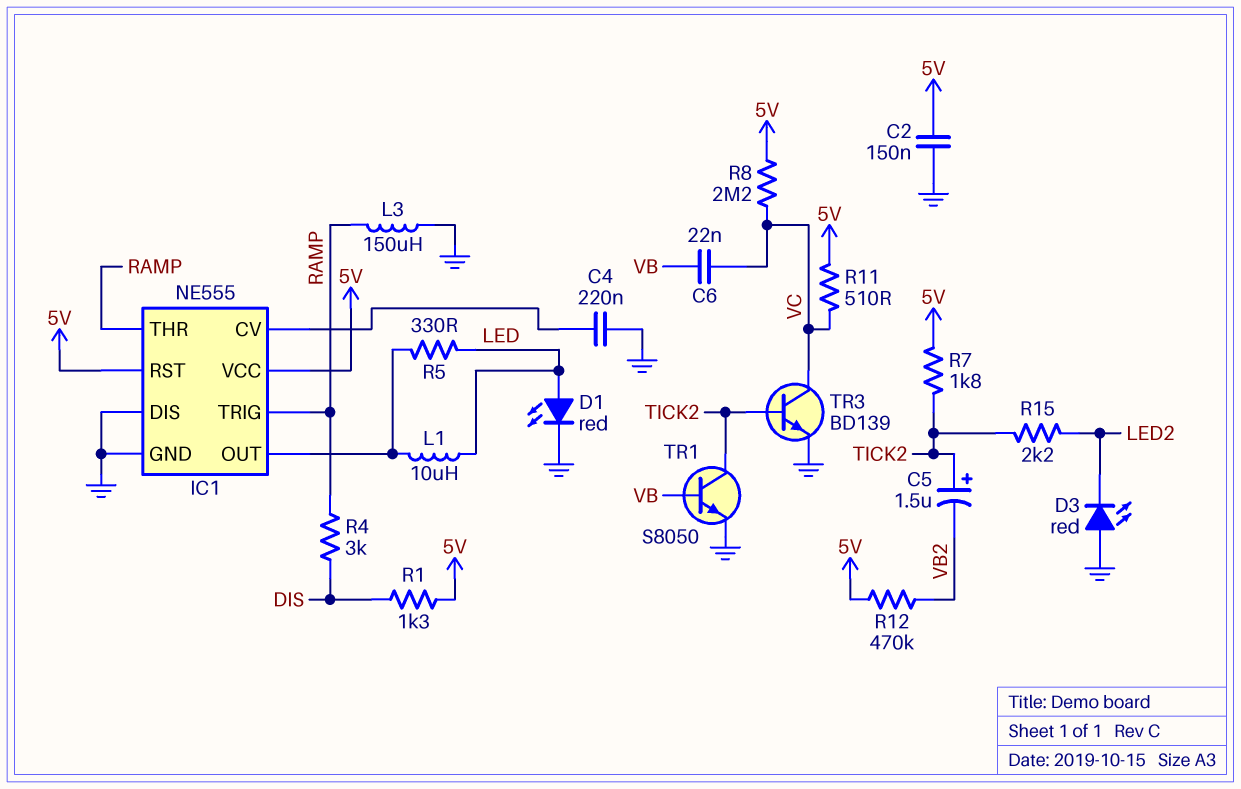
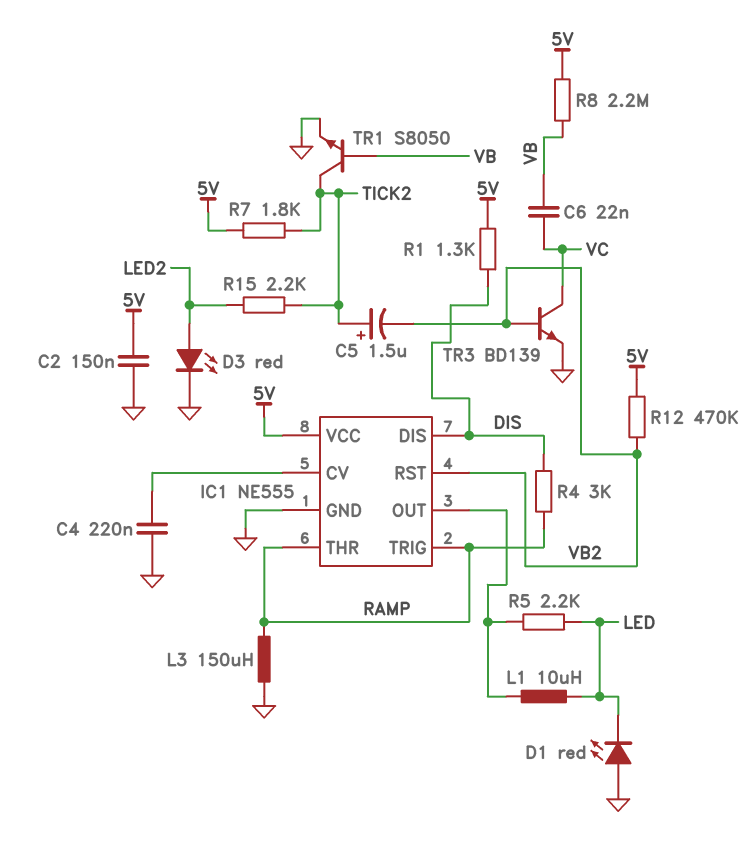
D1: LED red (A LED, K GND) -> LED red (A GND, K LED)
D3: LED red (A GND, K LED2) -> LED red (A LED2, K GND)
IC1 pin DIS: GND -> DIS
IC1 pin RST: 5V -> VB2
R5: 330 (IC1/OUT, LED) -> 2.2k (IC1/OUT, LED)
R8: 2.2M (5V, VC) -> 2.2M (5V, VB)
R11: 510 (5V, VC) -> none
TR3: NPN BD139 (B TICK2, C VC, E GND) -> NPN BD139 (B VB2, C VC, E GND)

